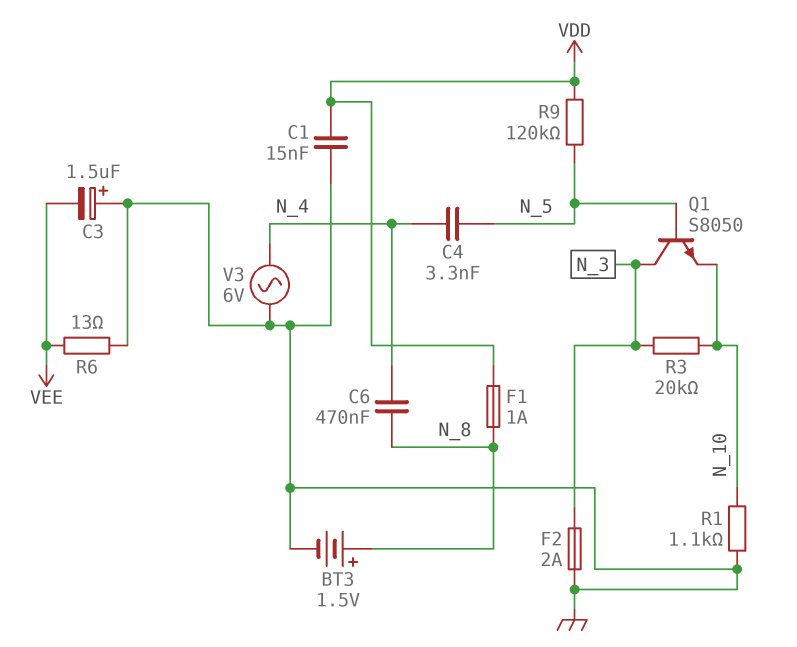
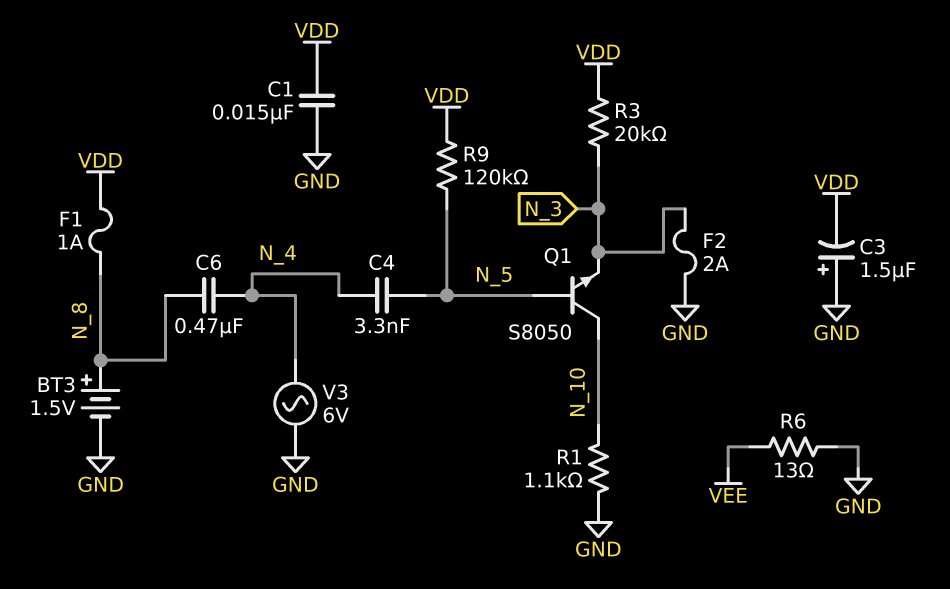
C3: 1.5uF (plus GND, minus VEE) -> 1.5uF (plus GND, minus VDD)
Q1: NPN S8050 (B N_5, C N_3, E N_10) -> NPN S8050 (B N_5, C N_10, E N_3)
R3: 20k (N_3, N_10) -> 20k (N_3, VDD)

